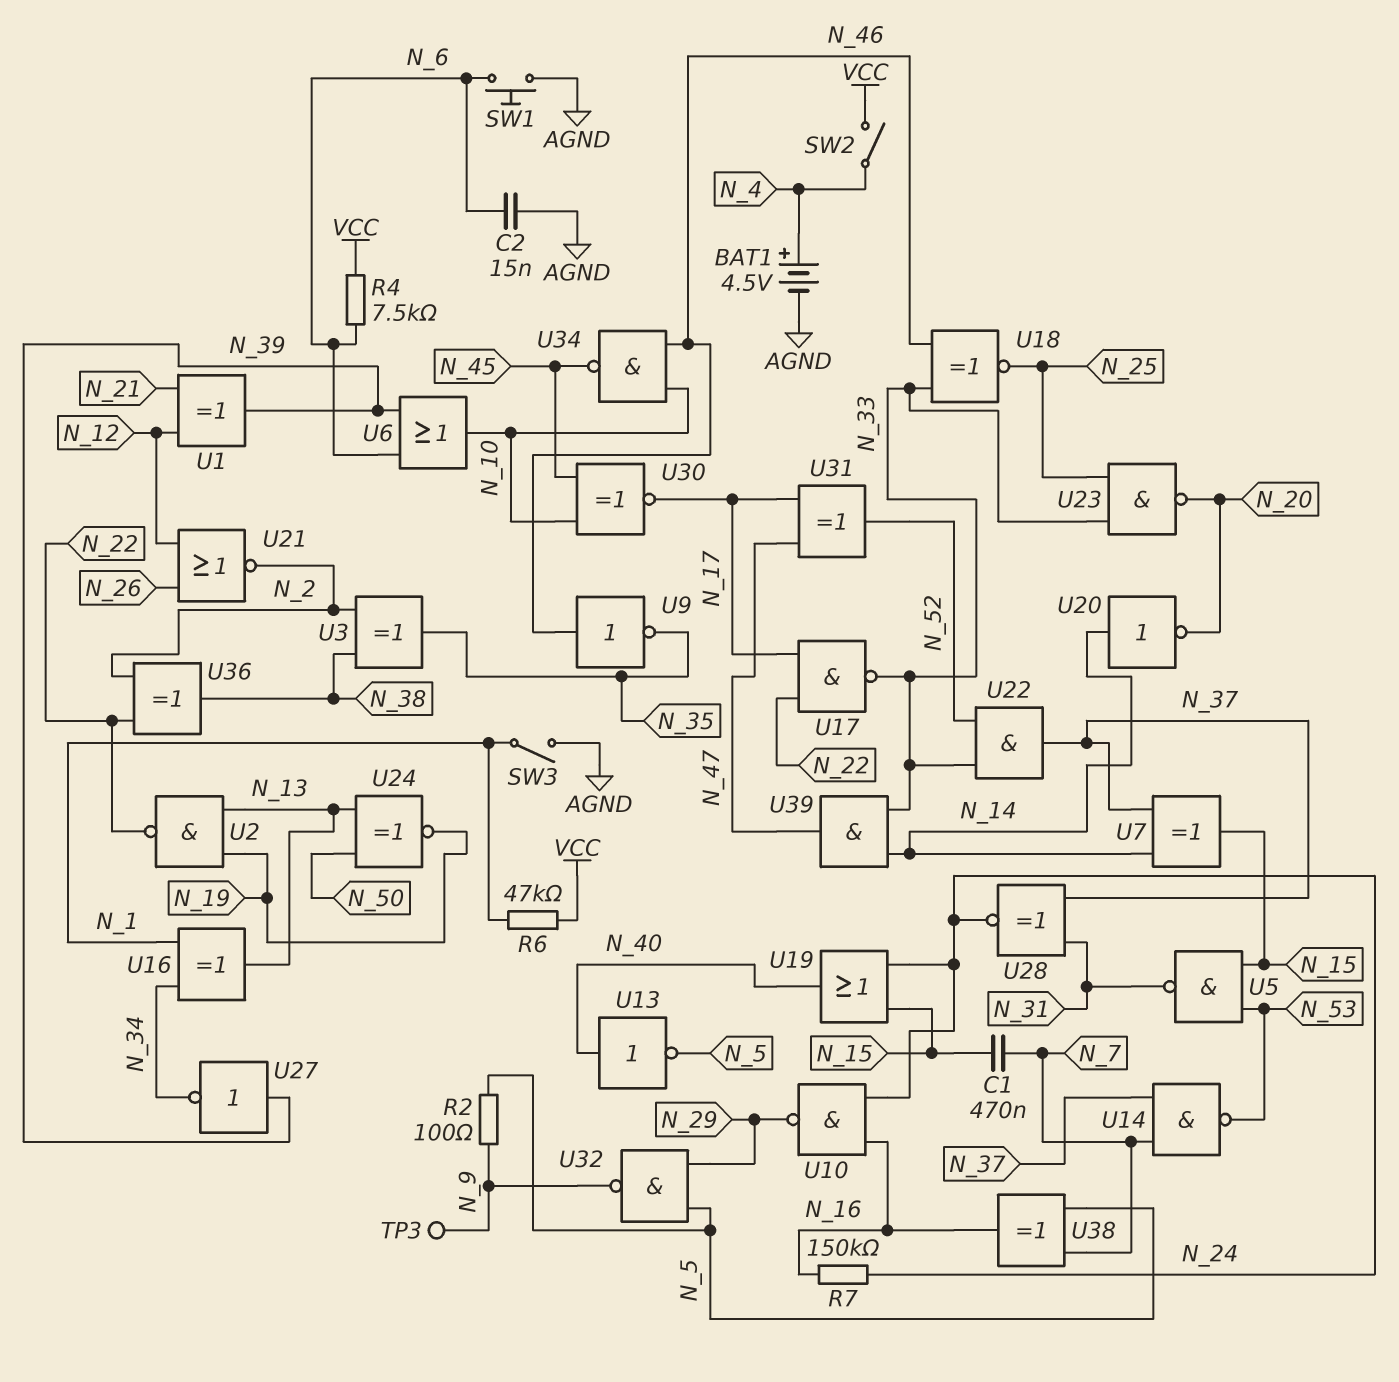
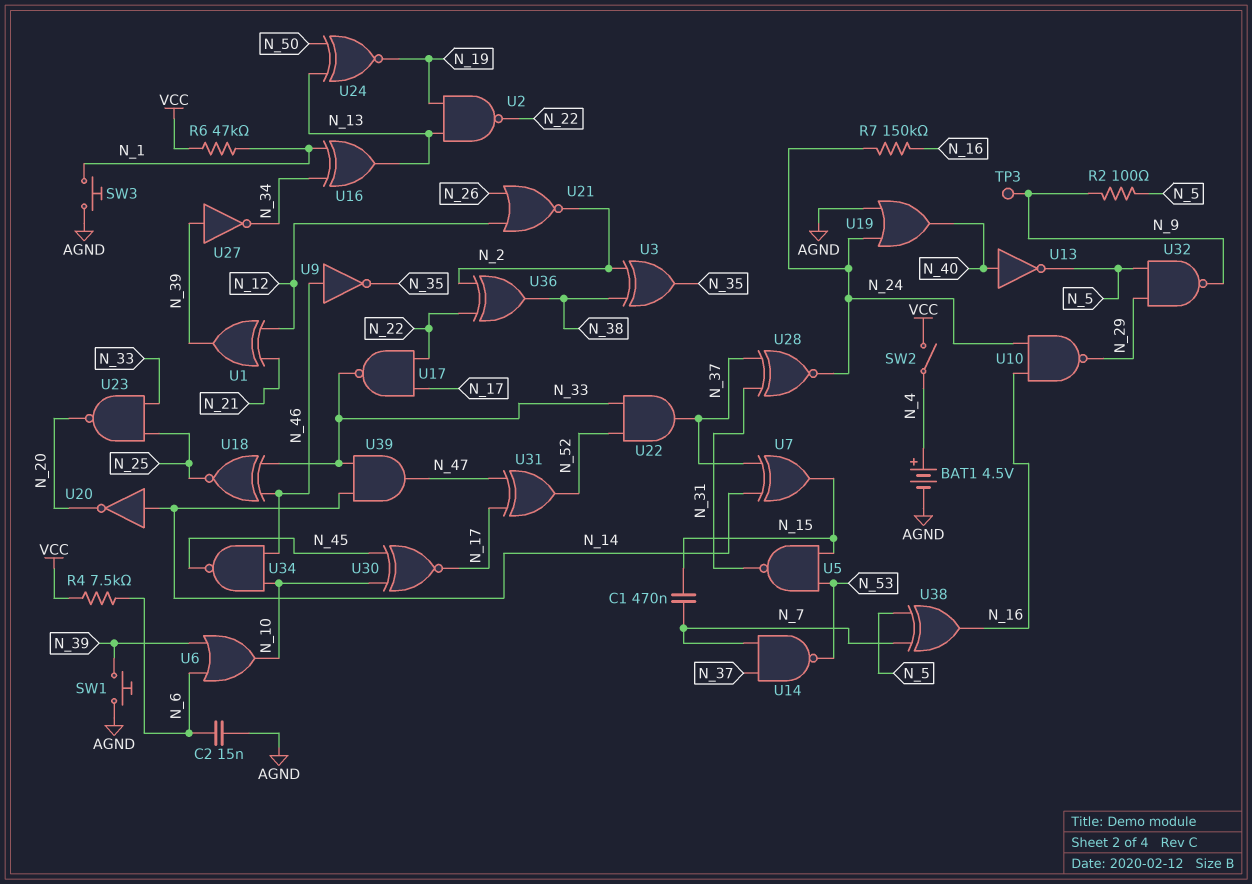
SW1: button (AGND, N_6) -> button (AGND, N_39)
SW3: switch (AGND, N_1) -> button (AGND, N_1)
U19: OR (in N_15, in N_24, out N_40) -> OR (in AGND, in N_24, out N_40)

